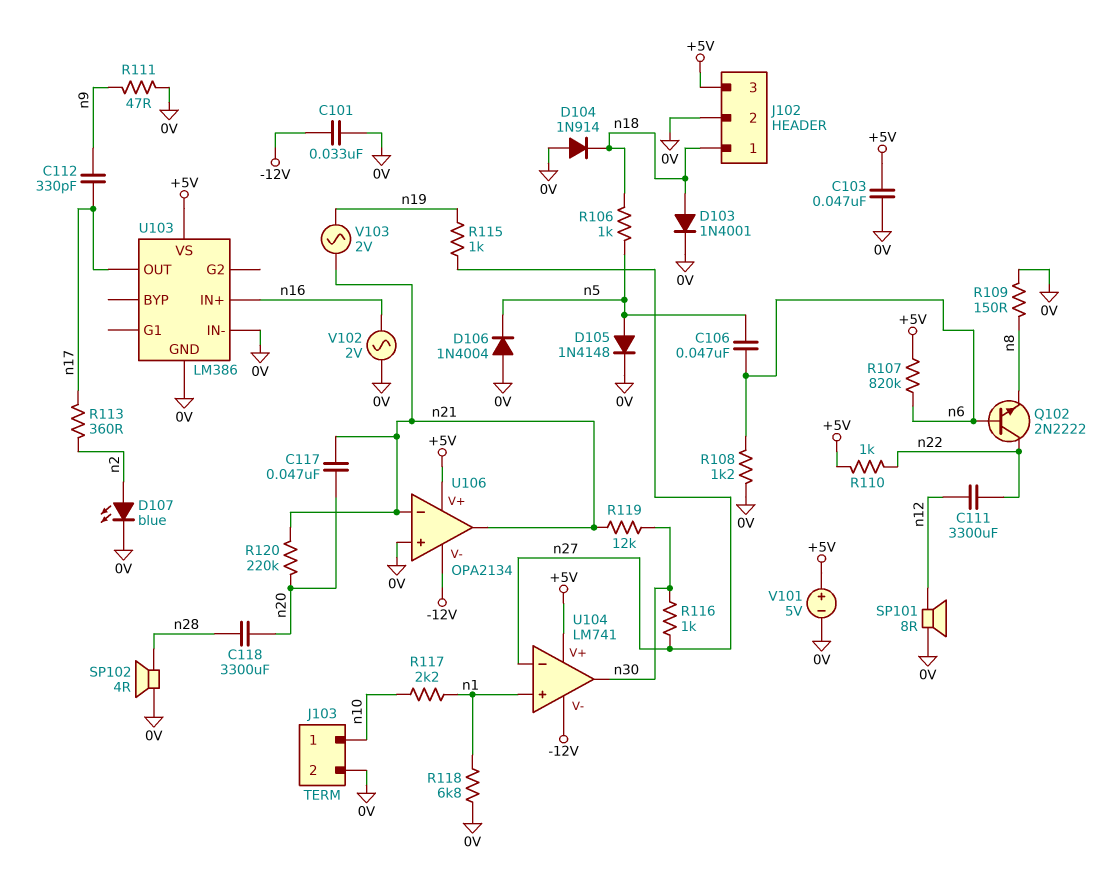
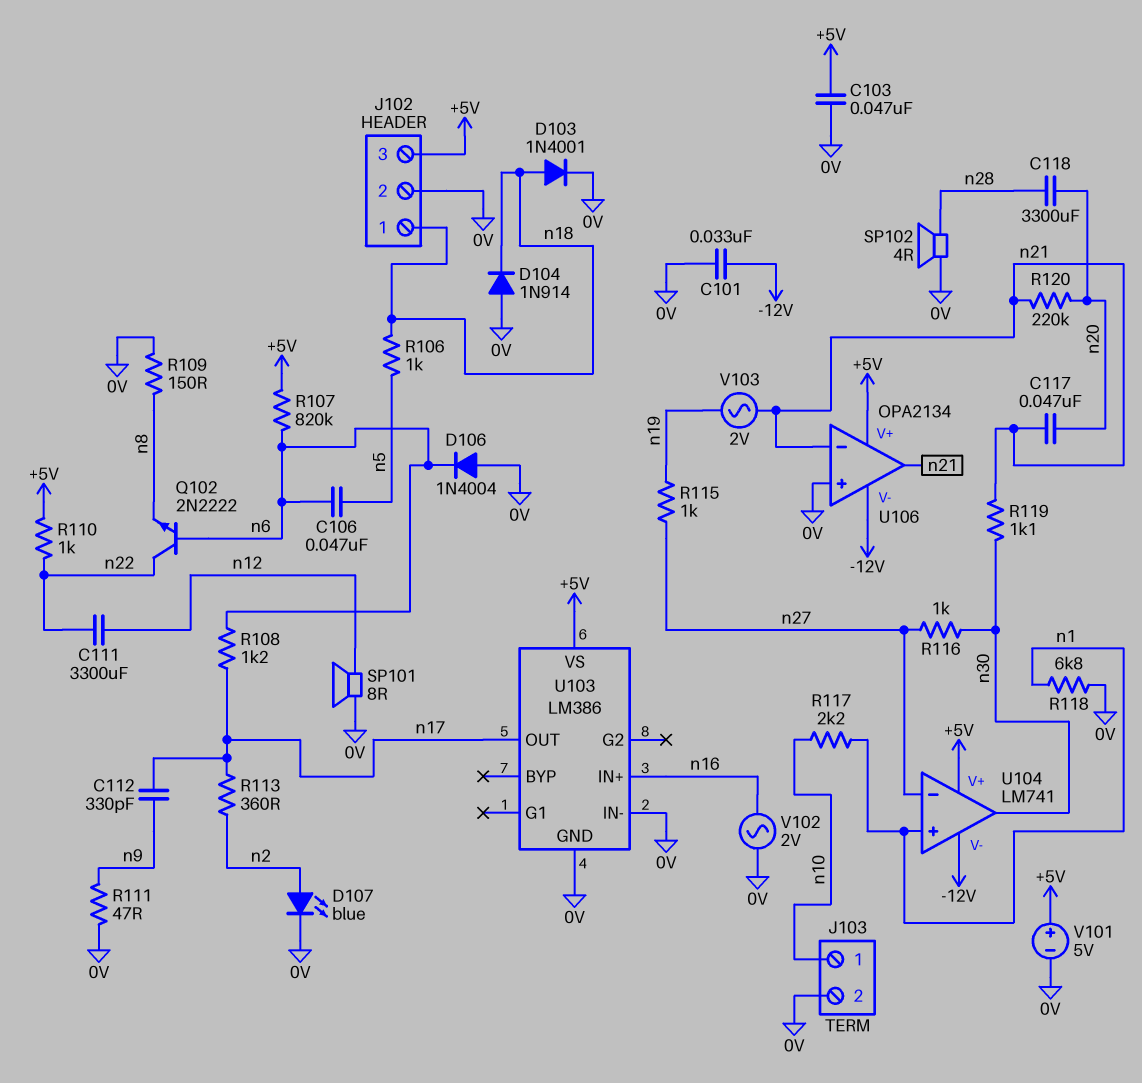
D105: diode 1N4148 (A n5, K 0V) -> none
D106: diode 1N4004 (A 0V, K n5) -> diode 1N4004 (A 0V, K n6)
R108: 1.2k (0V, n6) -> 1.2k (n6, n17)
R119: 12k (n21, n30) -> 1.1k (n21, n30)

